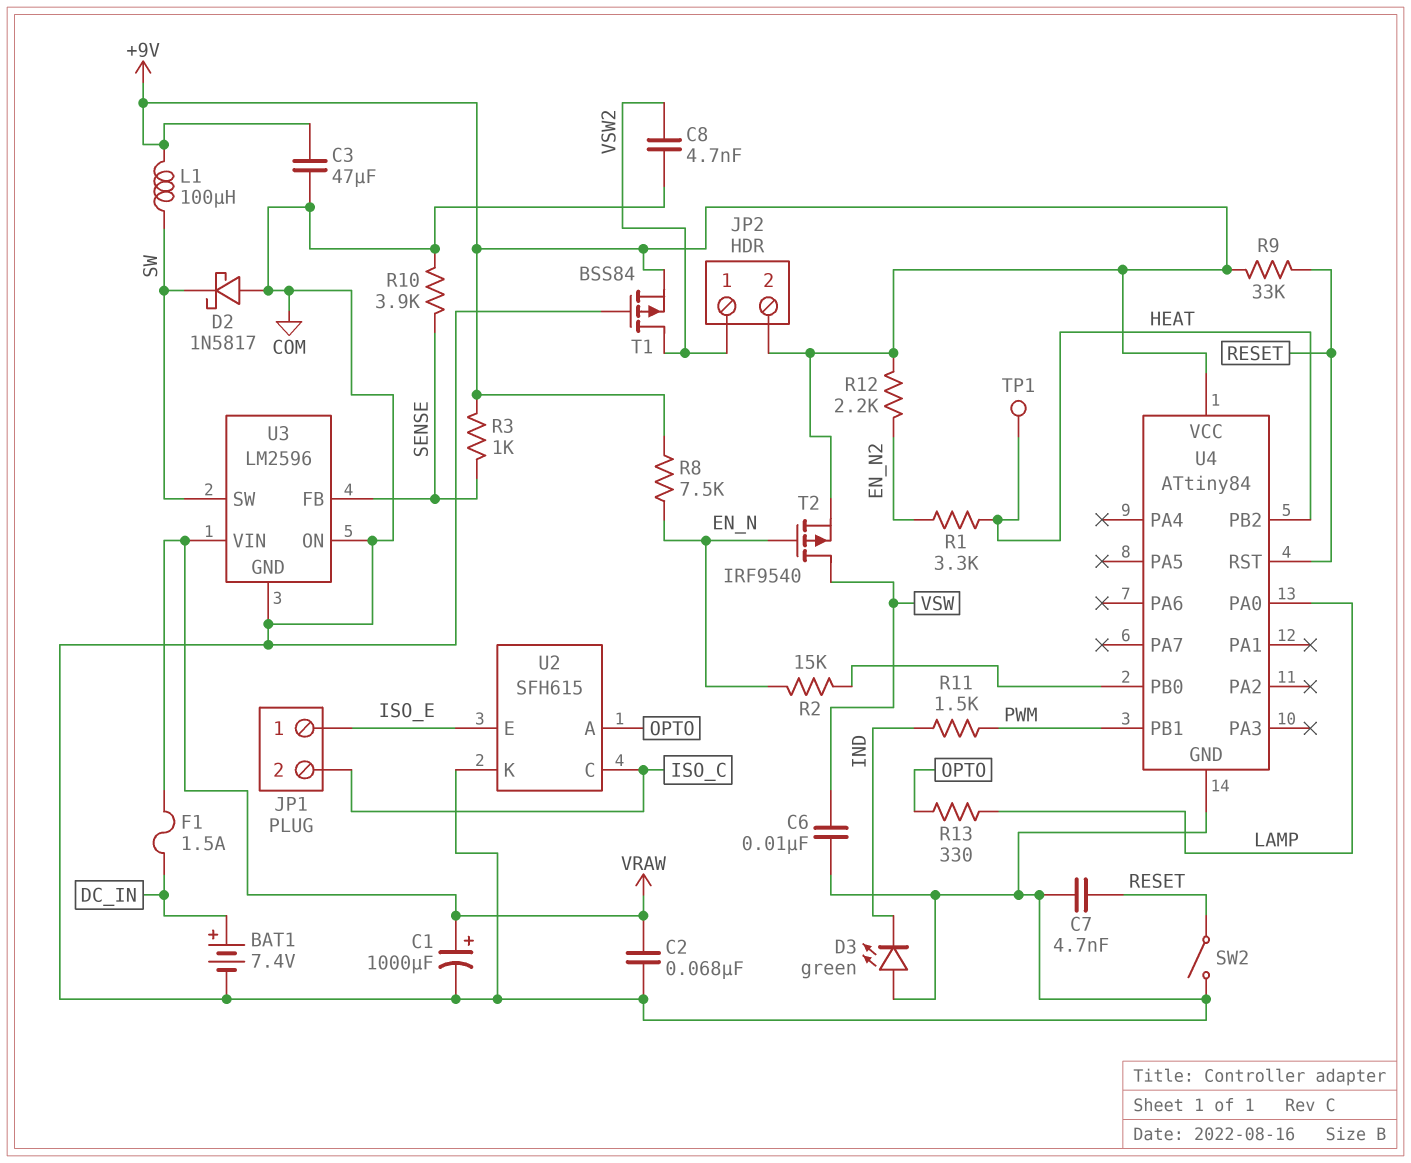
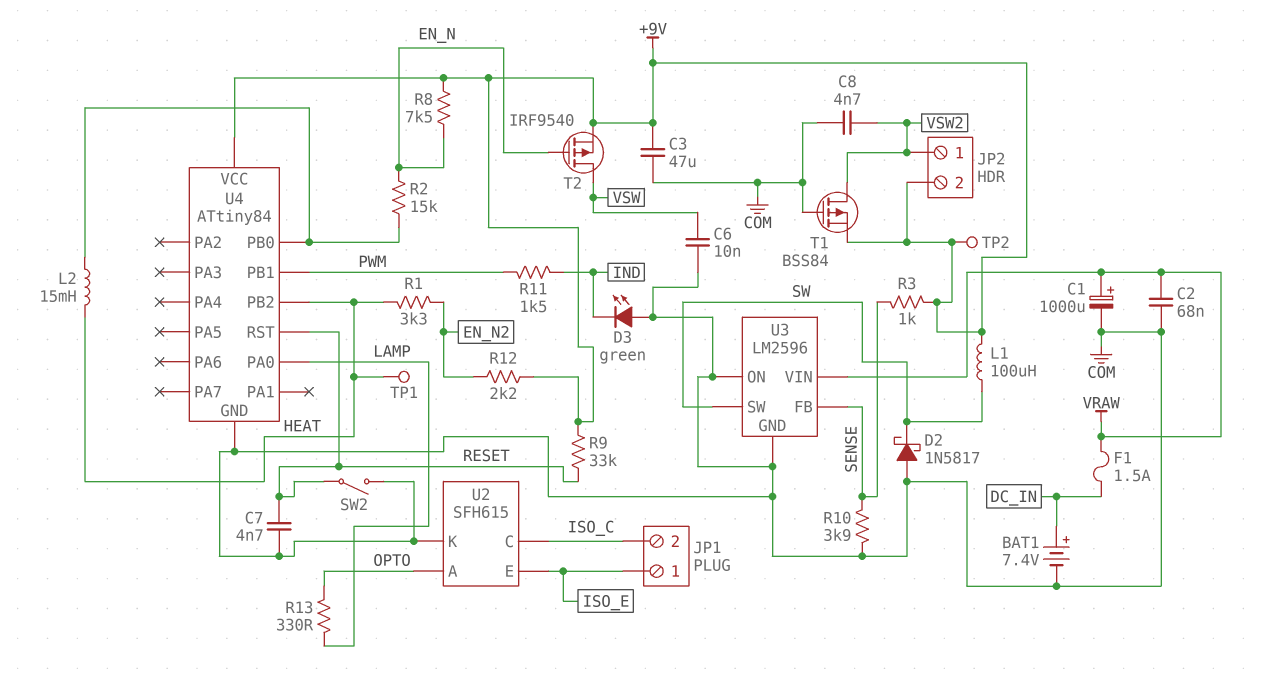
L2: none -> 15mH (HEAT, U4/PB0)
TP2: none -> test point (+9V)

